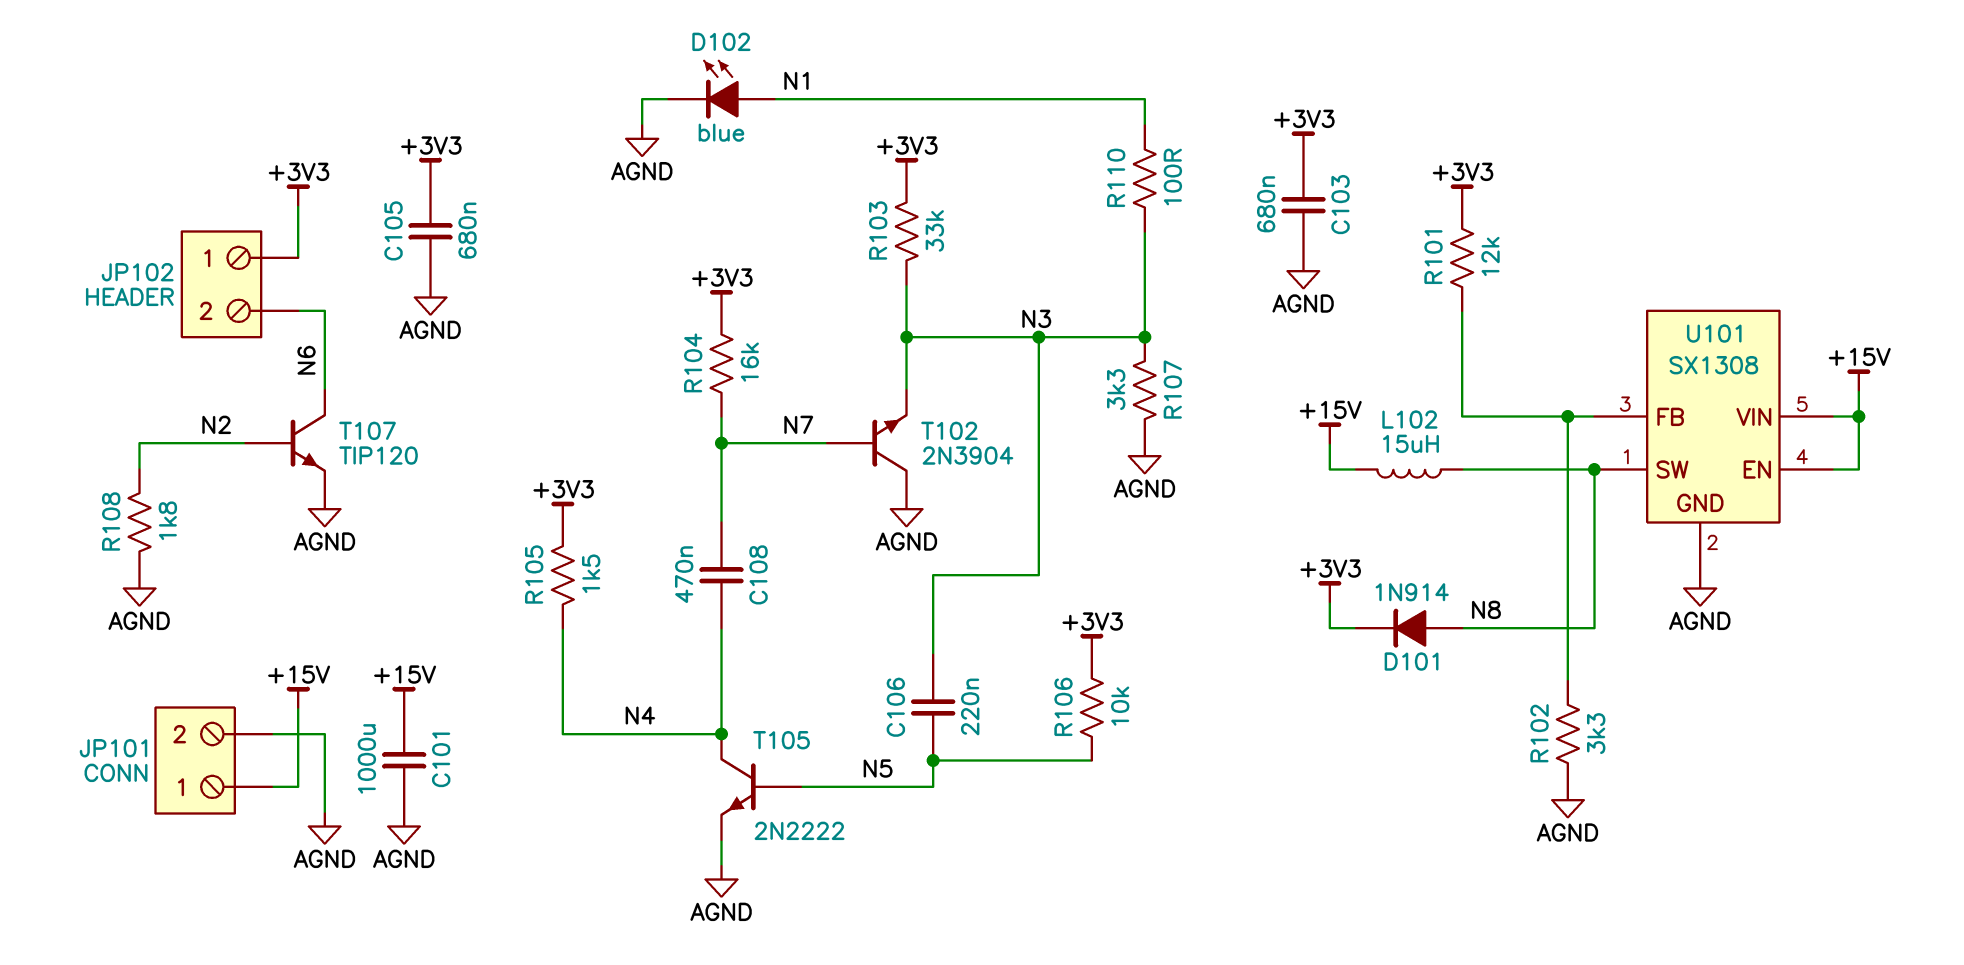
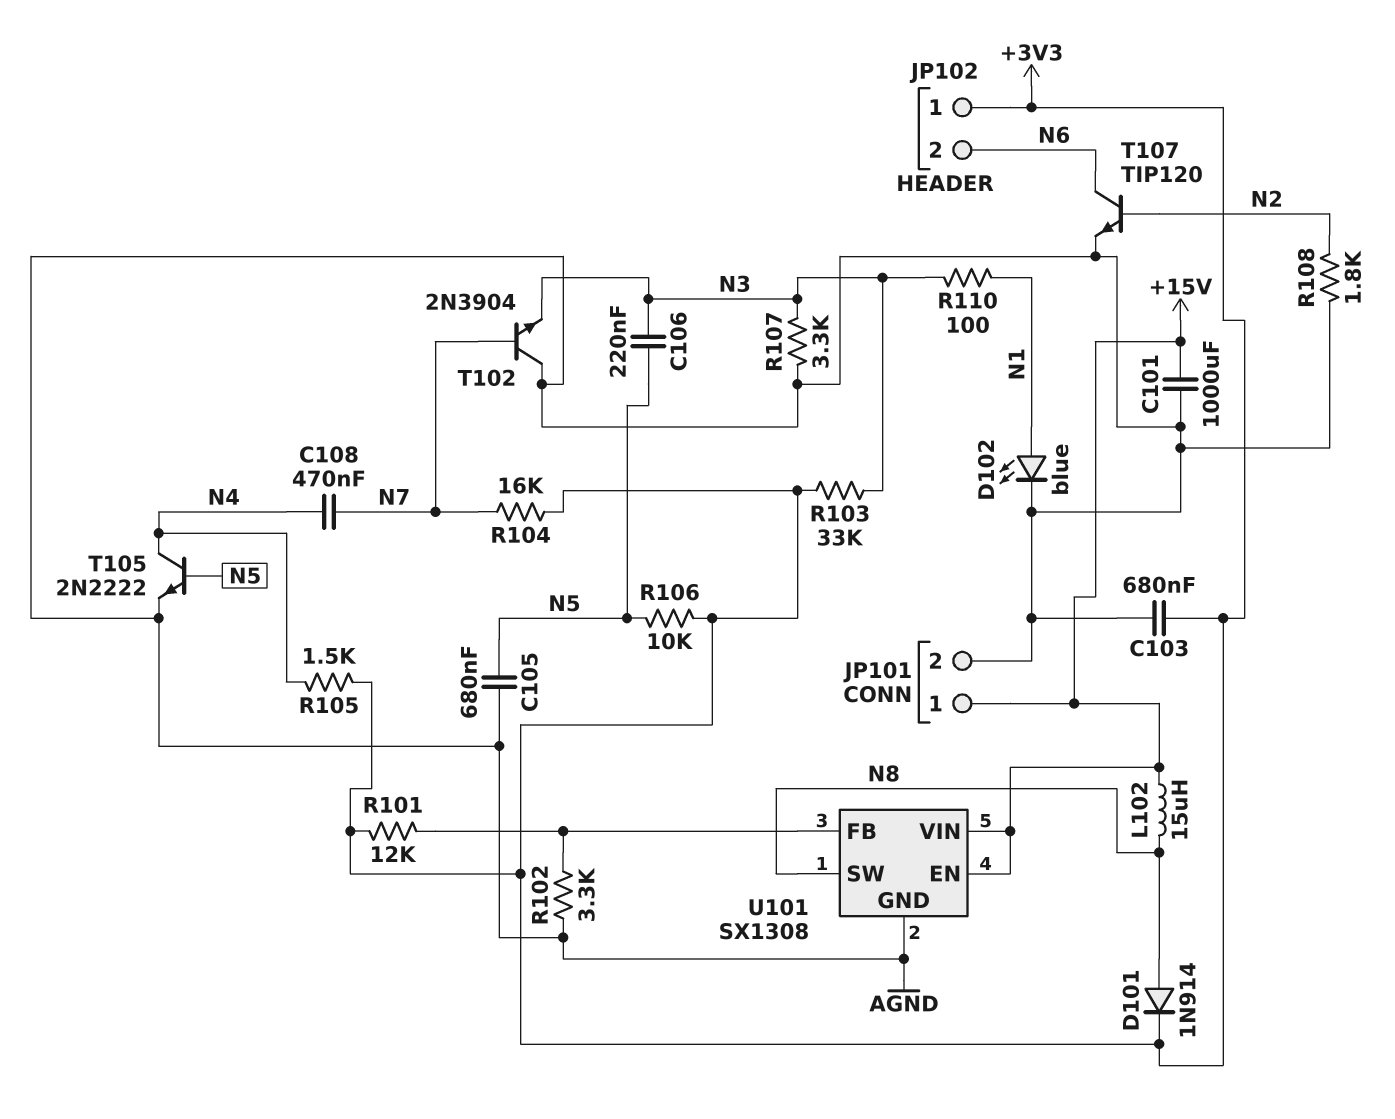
C105: 680nF (+3V3, AGND) -> 680nF (AGND, N5)

